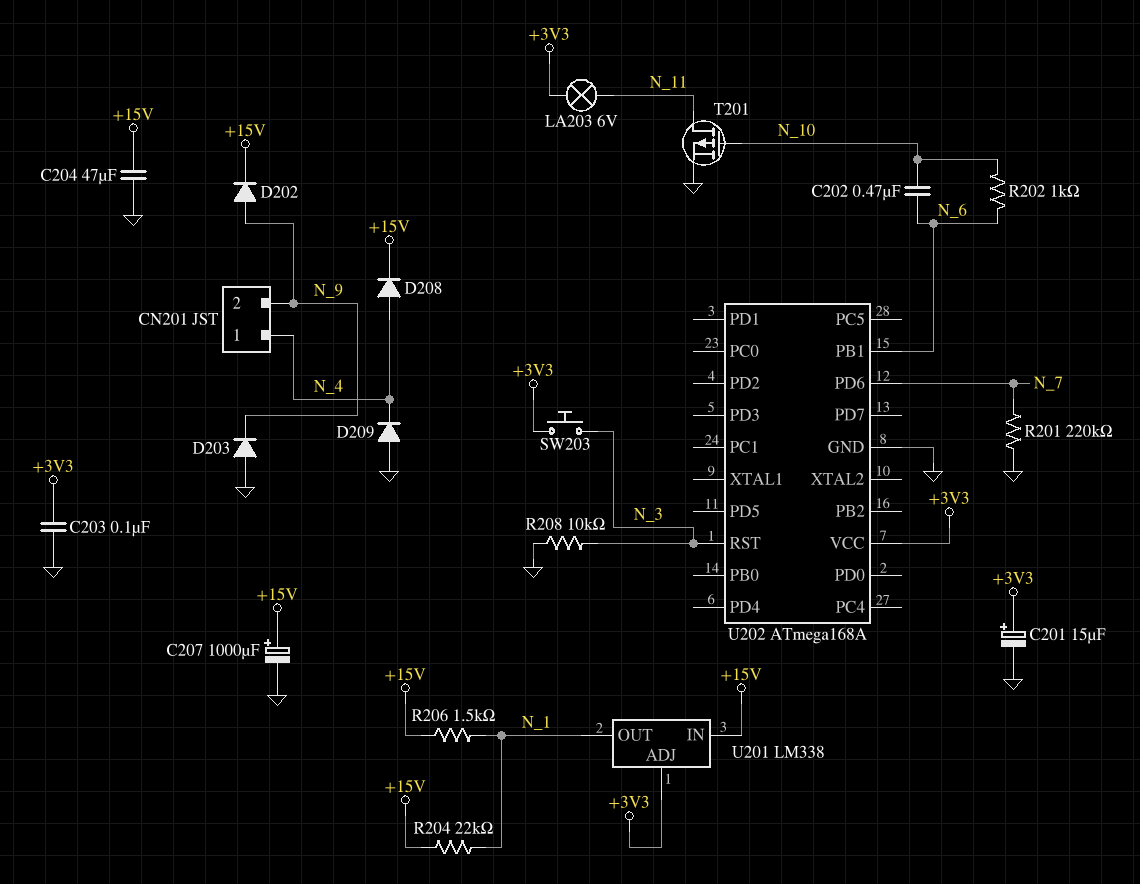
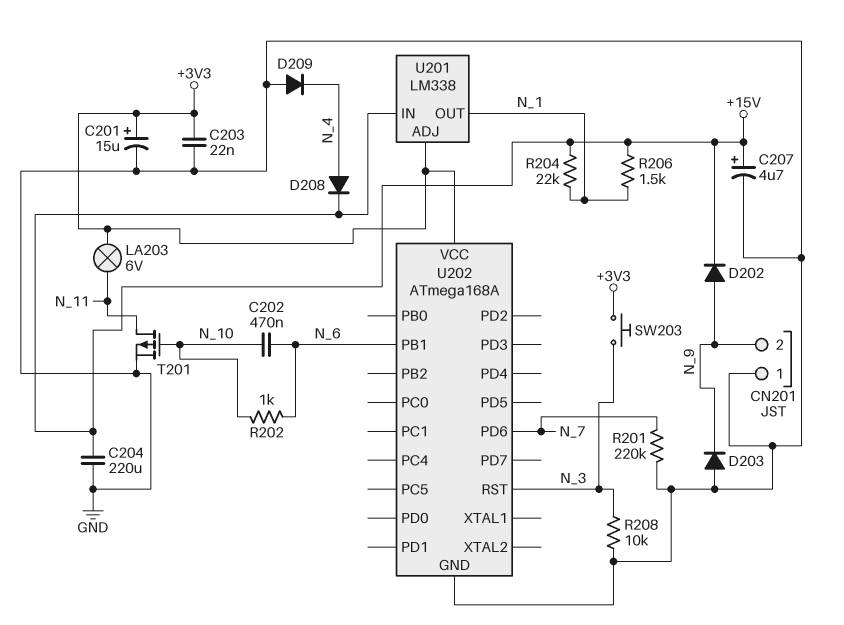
C203: 100nF (+3V3, GND) -> 22nF (+3V3, GND)
C204: 47uF (+15V, GND) -> 220uF (+15V, GND)
C207: 1000uF (plus +15V, minus GND) -> 4.7uF (plus +15V, minus GND)
CN201 pin 1: N_4 -> GND

